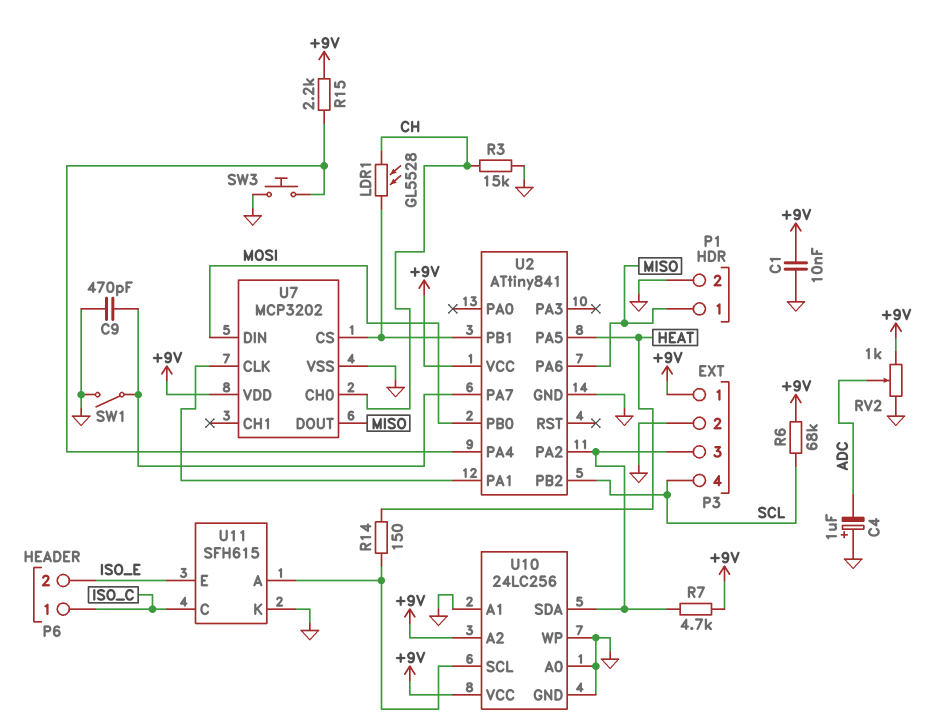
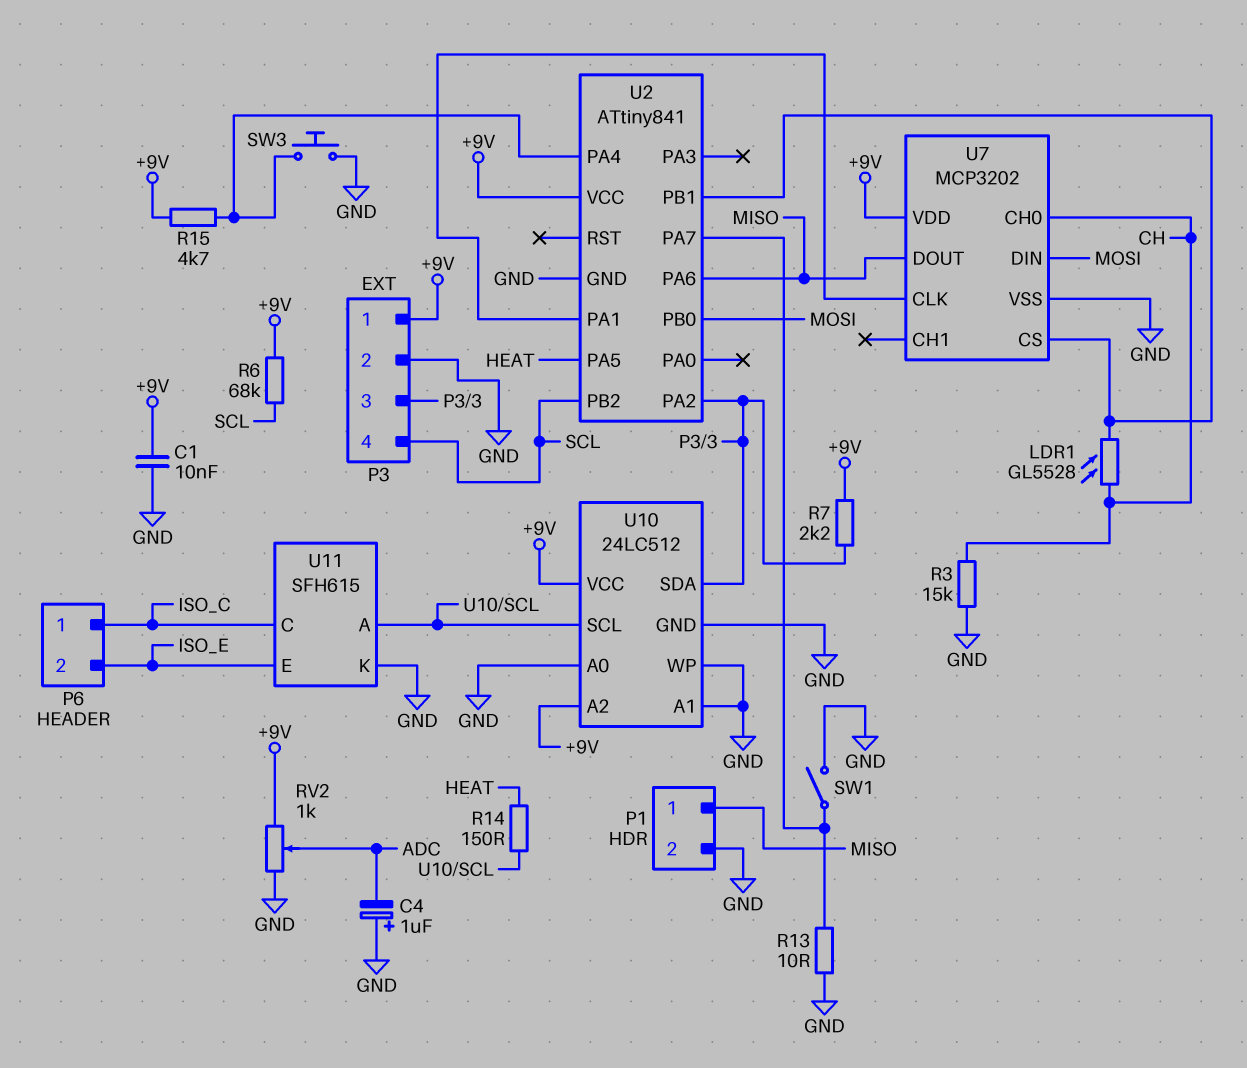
C9: 470pF (GND, U2/PA7) -> none
R7: 4.7k (+9V, P3/3) -> 2.2k (+9V, P3/3)
R13: none -> 10 (GND, U2/PA7)
R15: 2.2k (+9V, U2/PA4) -> 4.7k (+9V, U2/PA4)
U10: 24LC256 -> 24LC512

